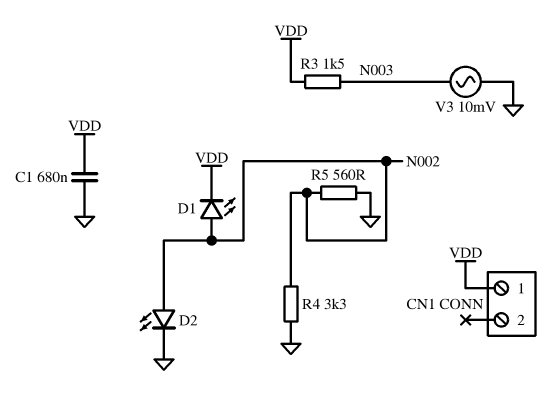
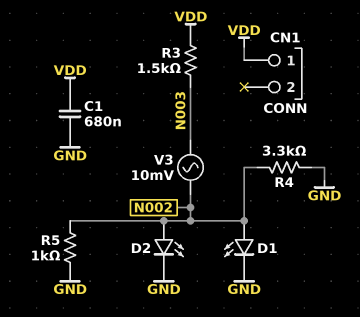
D1: LED (A N002, K VDD) -> LED (A N002, K GND)
R5: 560 (GND, N002) -> 1k (GND, N002)
V3: AC 10mV (GND, N003) -> AC 10mV (N002, N003)

